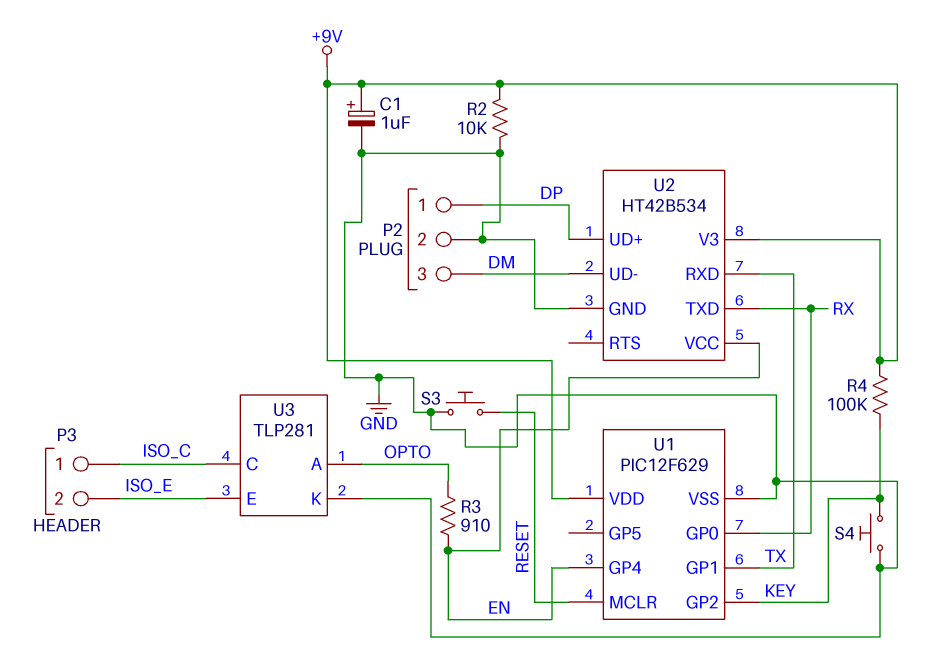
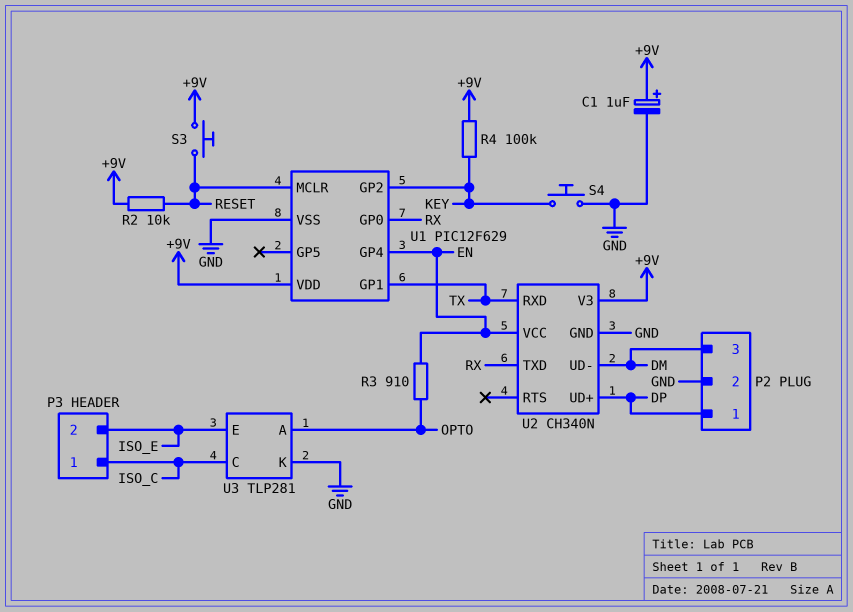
R2: 10k (+9V, GND) -> 10k (+9V, RESET)
S3: button (GND, RESET) -> button (+9V, RESET)
U2: HT42B534 -> CH340N

